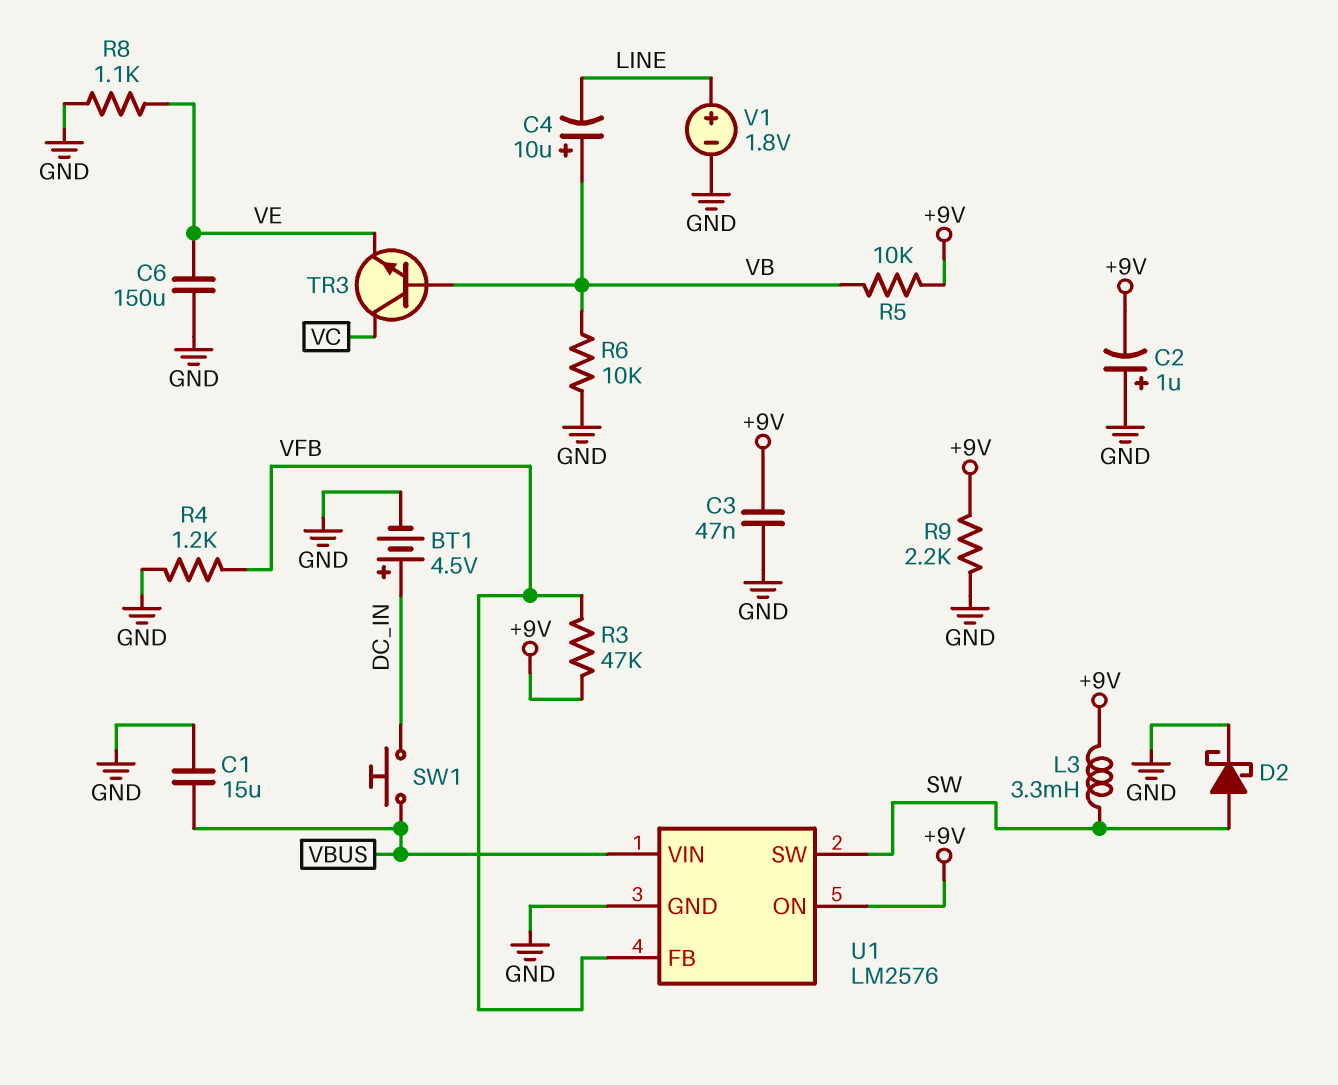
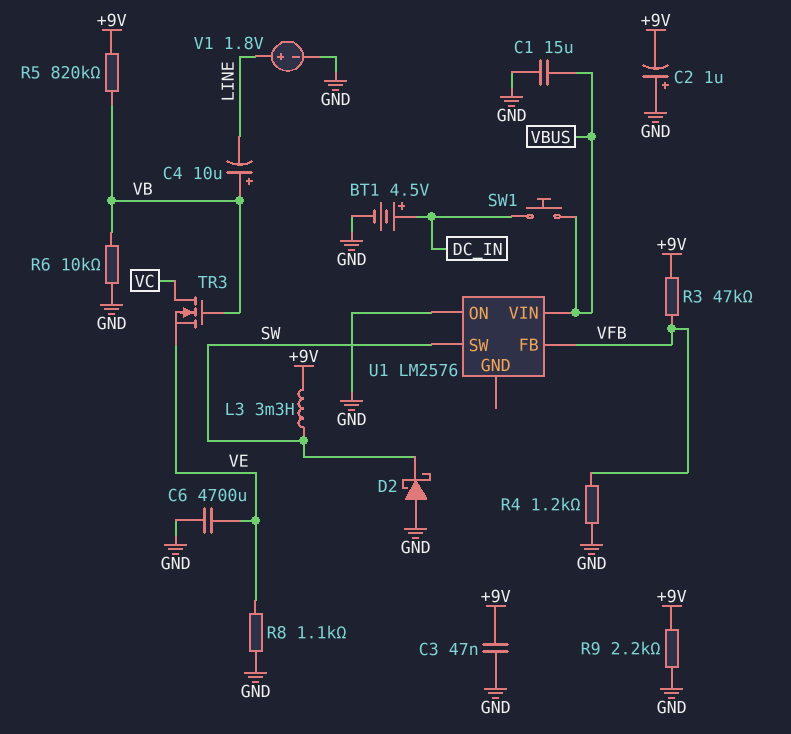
C6: 150uF (GND, VE) -> 4700uF (GND, VE)
D2: schottky (A SW, K GND) -> schottky (A GND, K SW)
R5: 10k (+9V, VB) -> 820k (+9V, VB)
TR3: NPN (B VB, C VC, E VE) -> NMOS (G VB, D VC, S VE)
U1 pin GND: GND -> none
U1 pin ON: +9V -> GND

